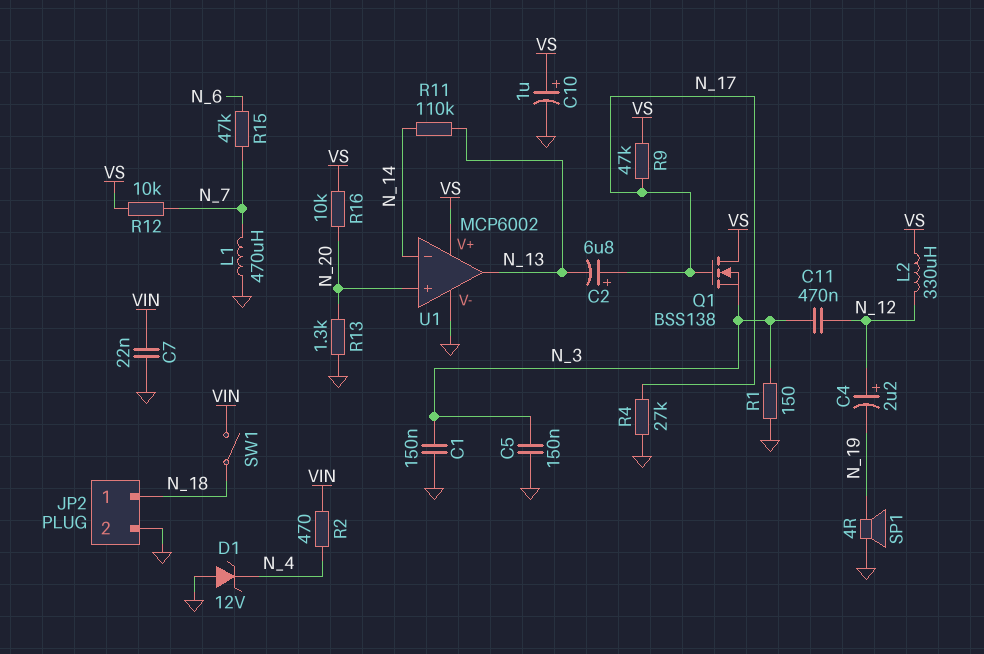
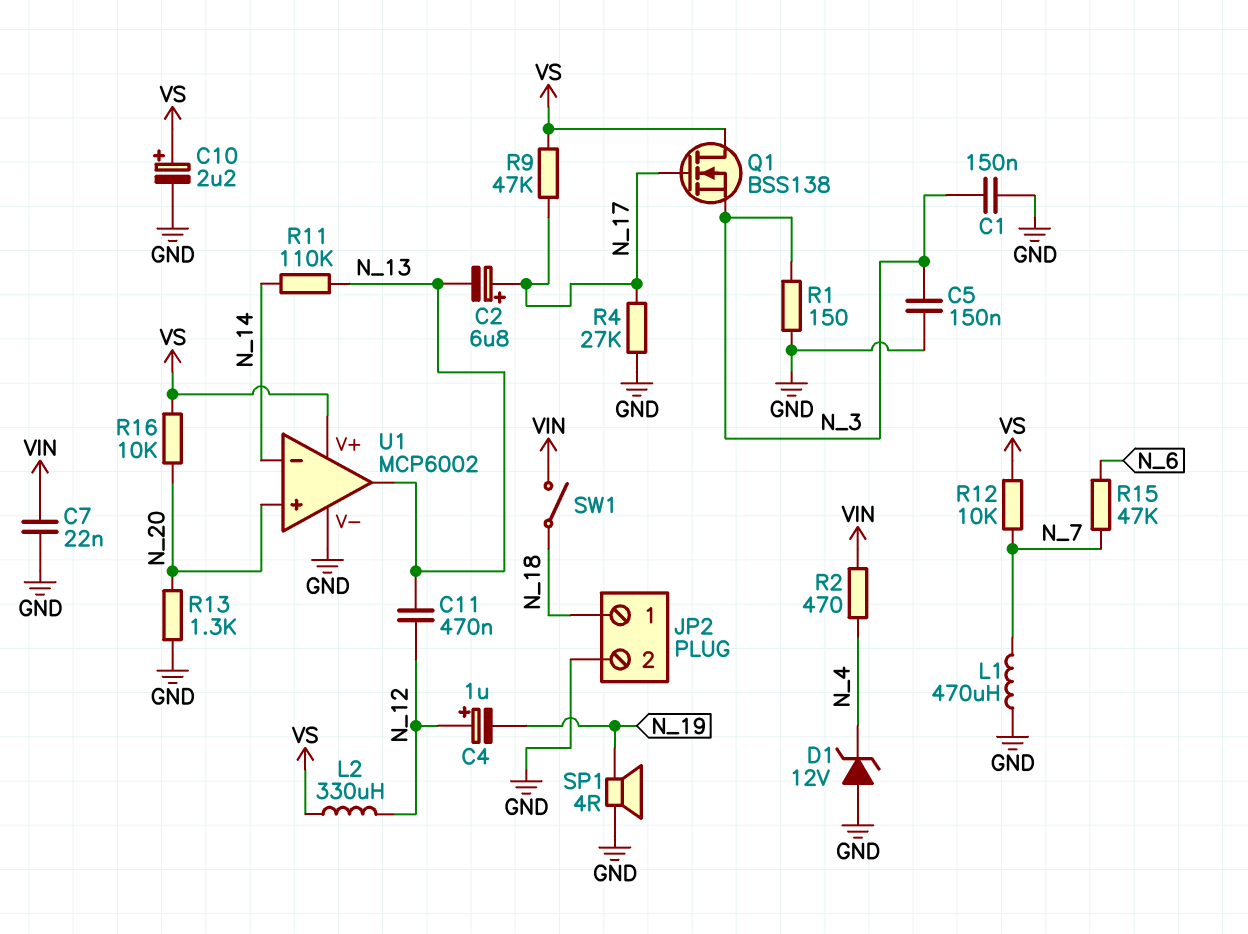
C4: 2.2uF (plus N_12, minus N_19) -> 1uF (plus N_12, minus N_19)
C10: 1uF (plus VS, minus GND) -> 2.2uF (plus VS, minus GND)
C11: 470nF (N_3, N_12) -> 470nF (N_12, N_13)

